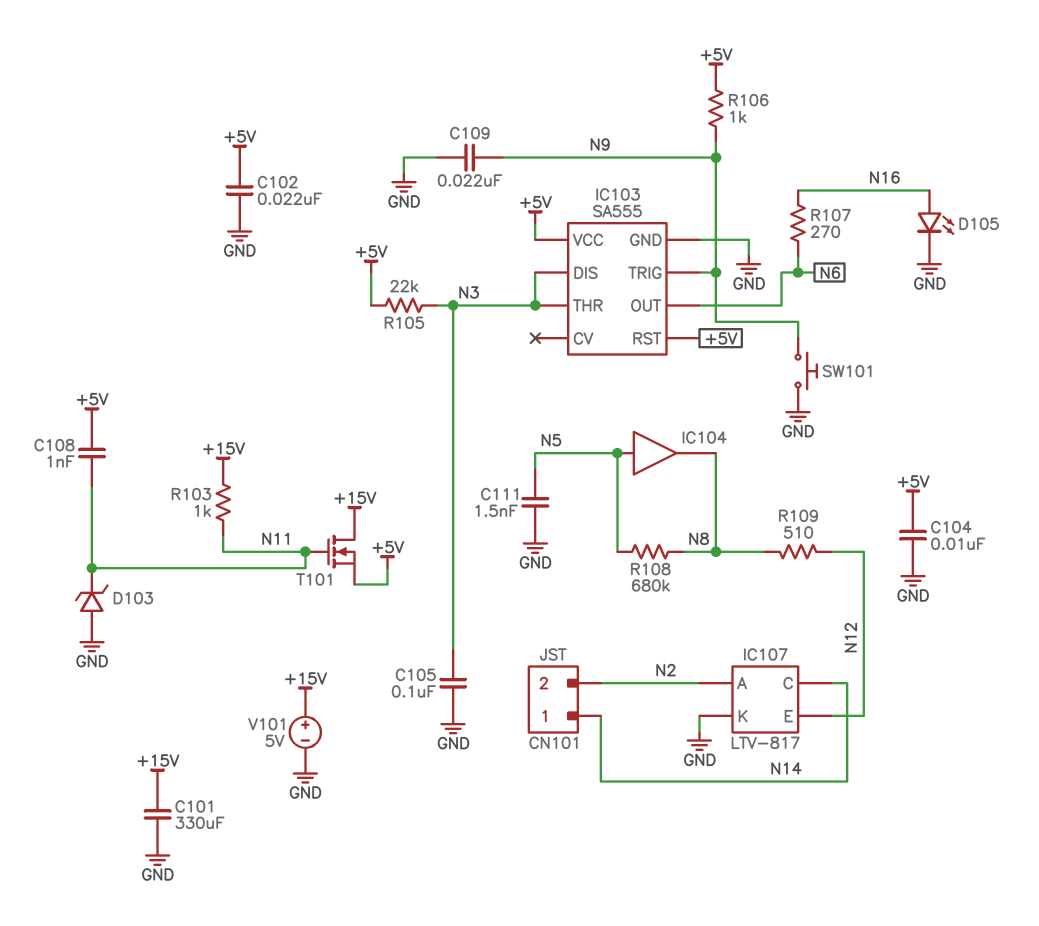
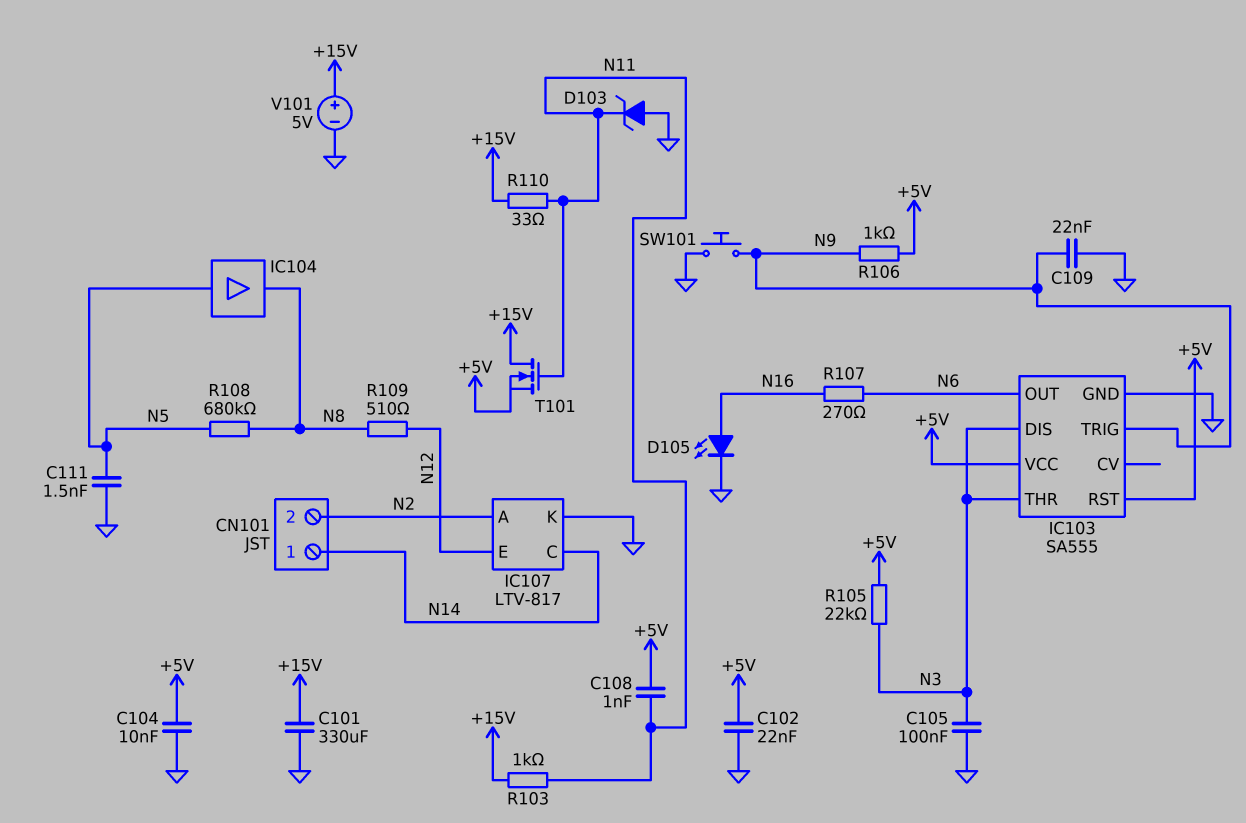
R110: none -> 33 (+15V, N11)

